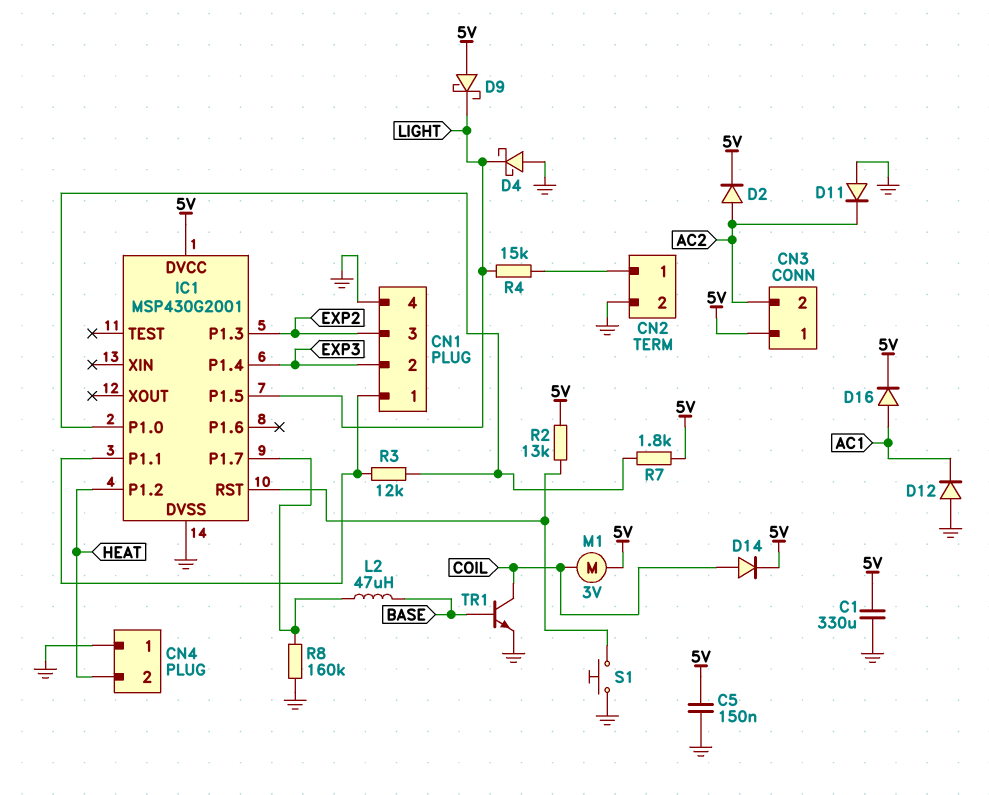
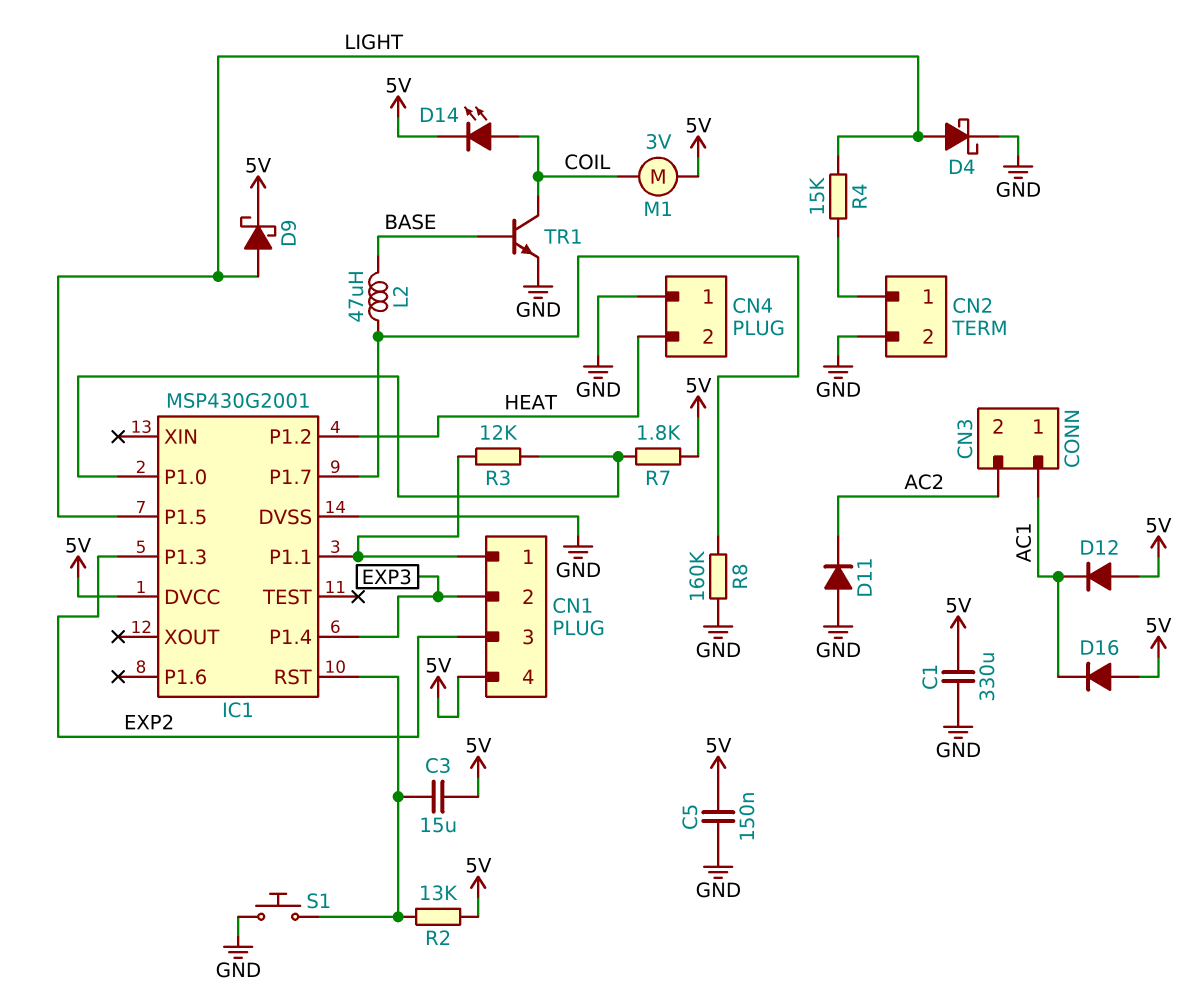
C3: none -> 15uF (5V, IC1/RST)
CN1 pin 4: GND -> 5V
CN3 pin 1: 5V -> AC1
D2: diode (A AC2, K 5V) -> none
D4: schottky (A GND, K LIGHT) -> schottky (A LIGHT, K GND)
D9: schottky (A 5V, K LIGHT) -> schottky (A LIGHT, K 5V)
D12: diode (A GND, K AC1) -> diode (A 5V, K AC1)
D14: diode (A COIL, K 5V) -> LED (A COIL, K 5V)
D16: diode (A AC1, K 5V) -> diode (A 5V, K AC1)

